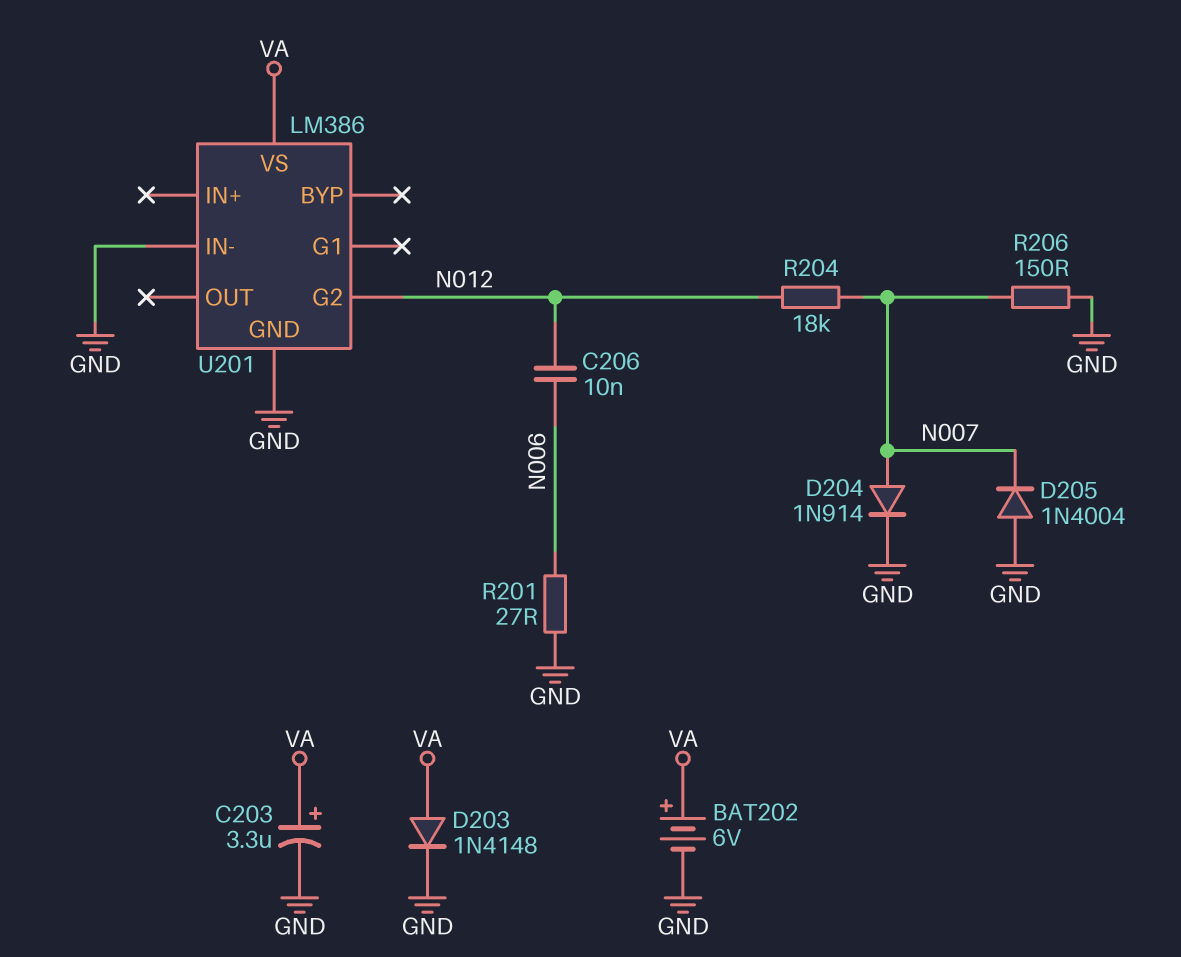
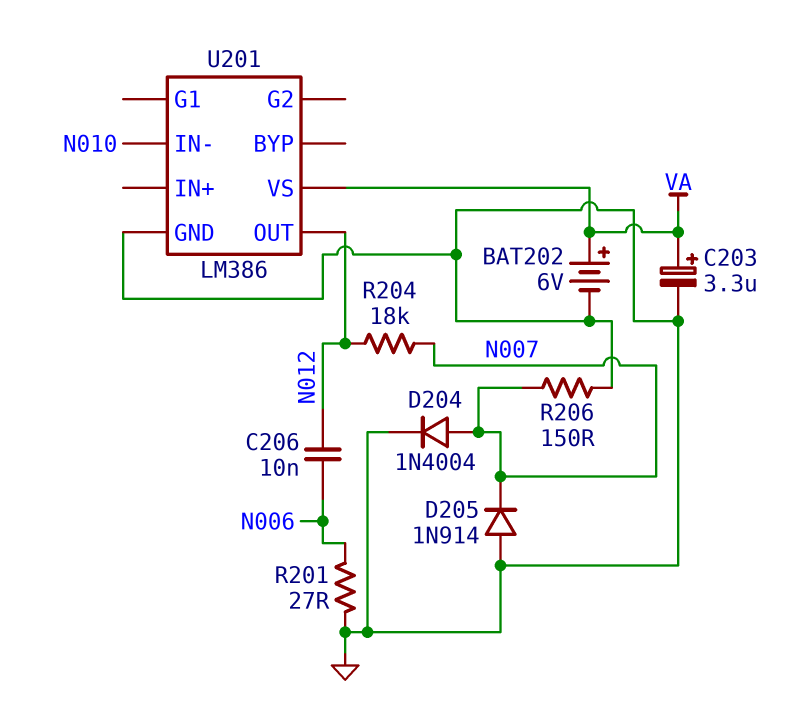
D203: diode 1N4148 (A VA, K GND) -> none
D204: diode 1N914 (A N007, K GND) -> diode 1N4004 (A N007, K GND)
D205: diode 1N4004 (A GND, K N007) -> diode 1N914 (A GND, K N007)
U201 pin G2: N012 -> none
U201 pin IN-: GND -> N010
U201 pin OUT: none -> N012

